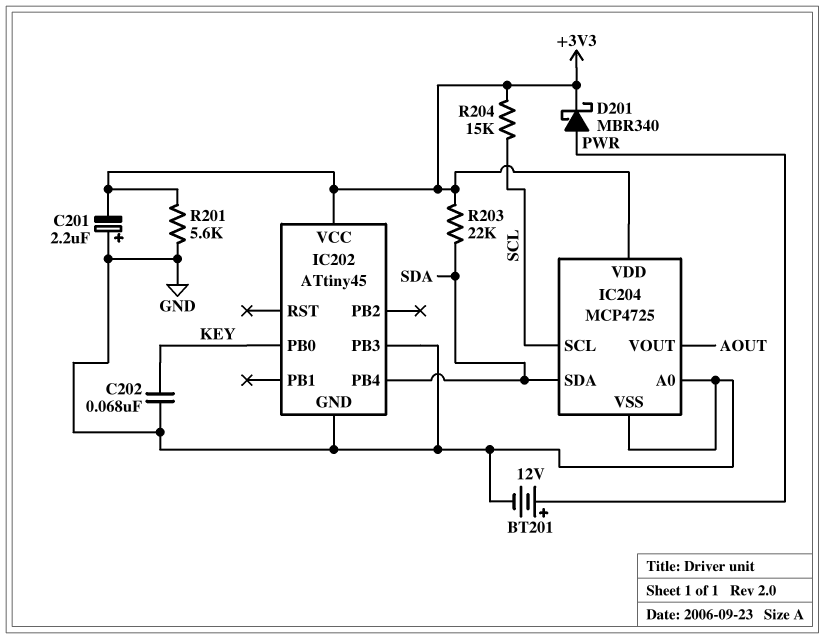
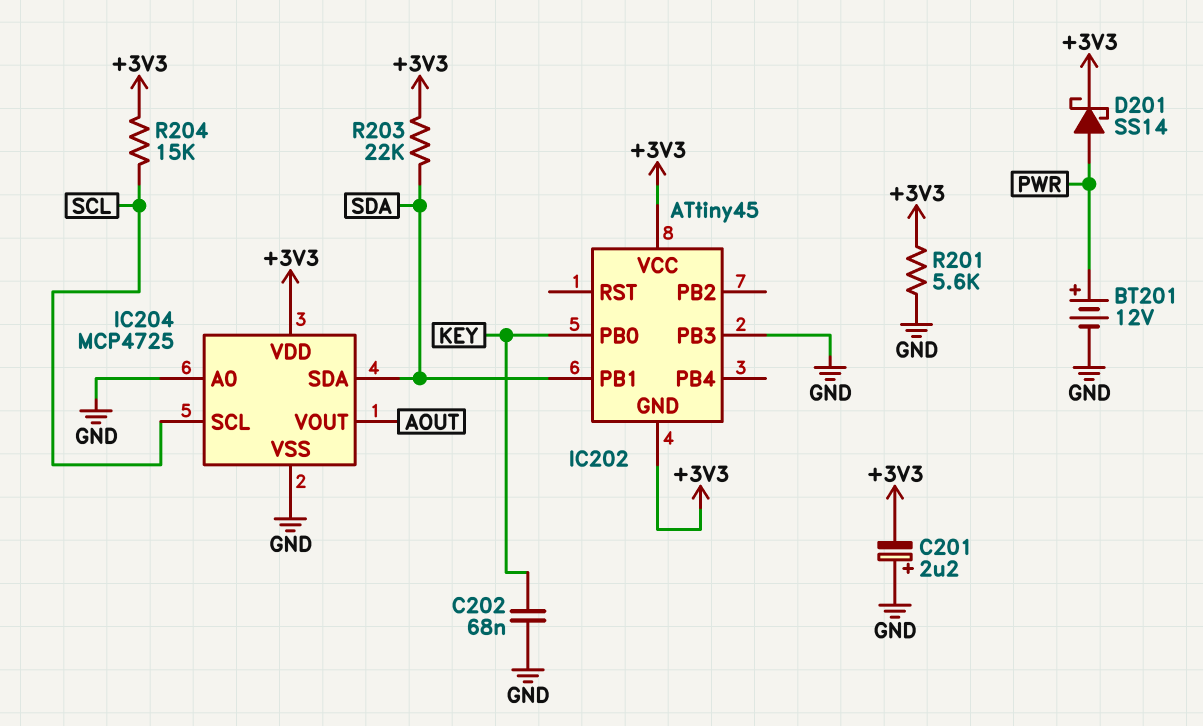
D201: schottky MBR340 (A PWR, K +3V3) -> schottky SS14 (A PWR, K +3V3)
IC202 pin GND: GND -> +3V3
IC202 pin PB1: none -> SDA
IC202 pin PB4: SDA -> none

